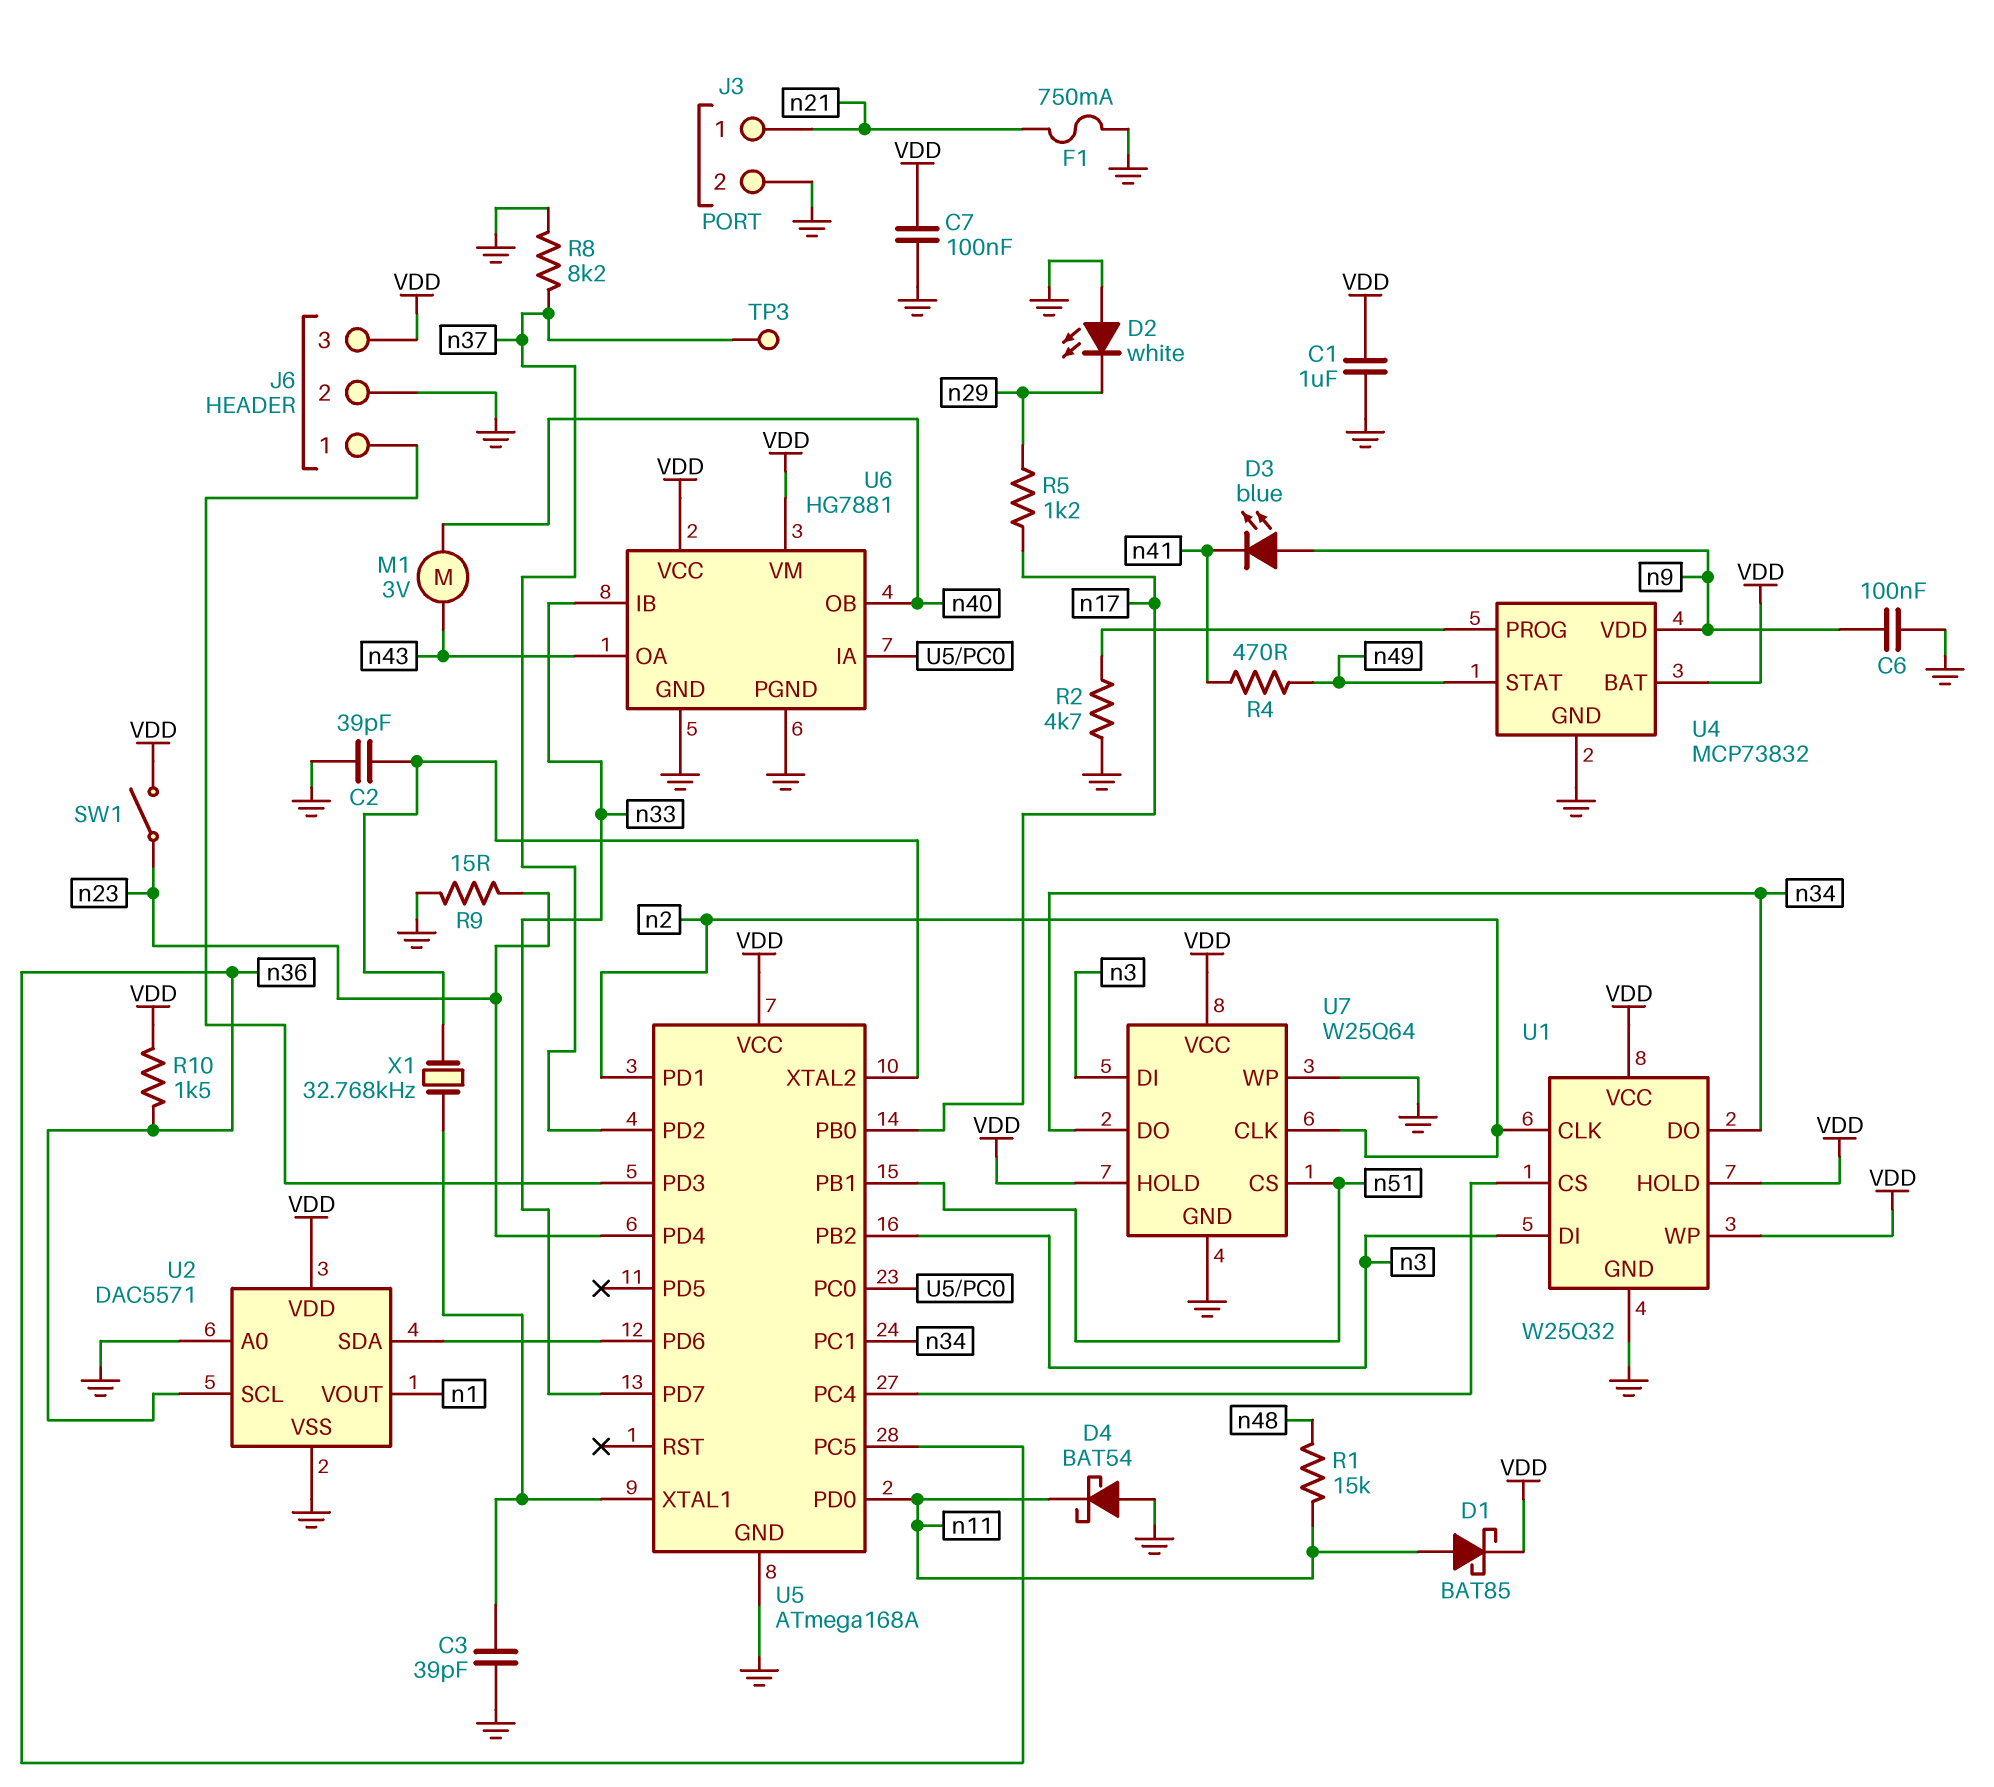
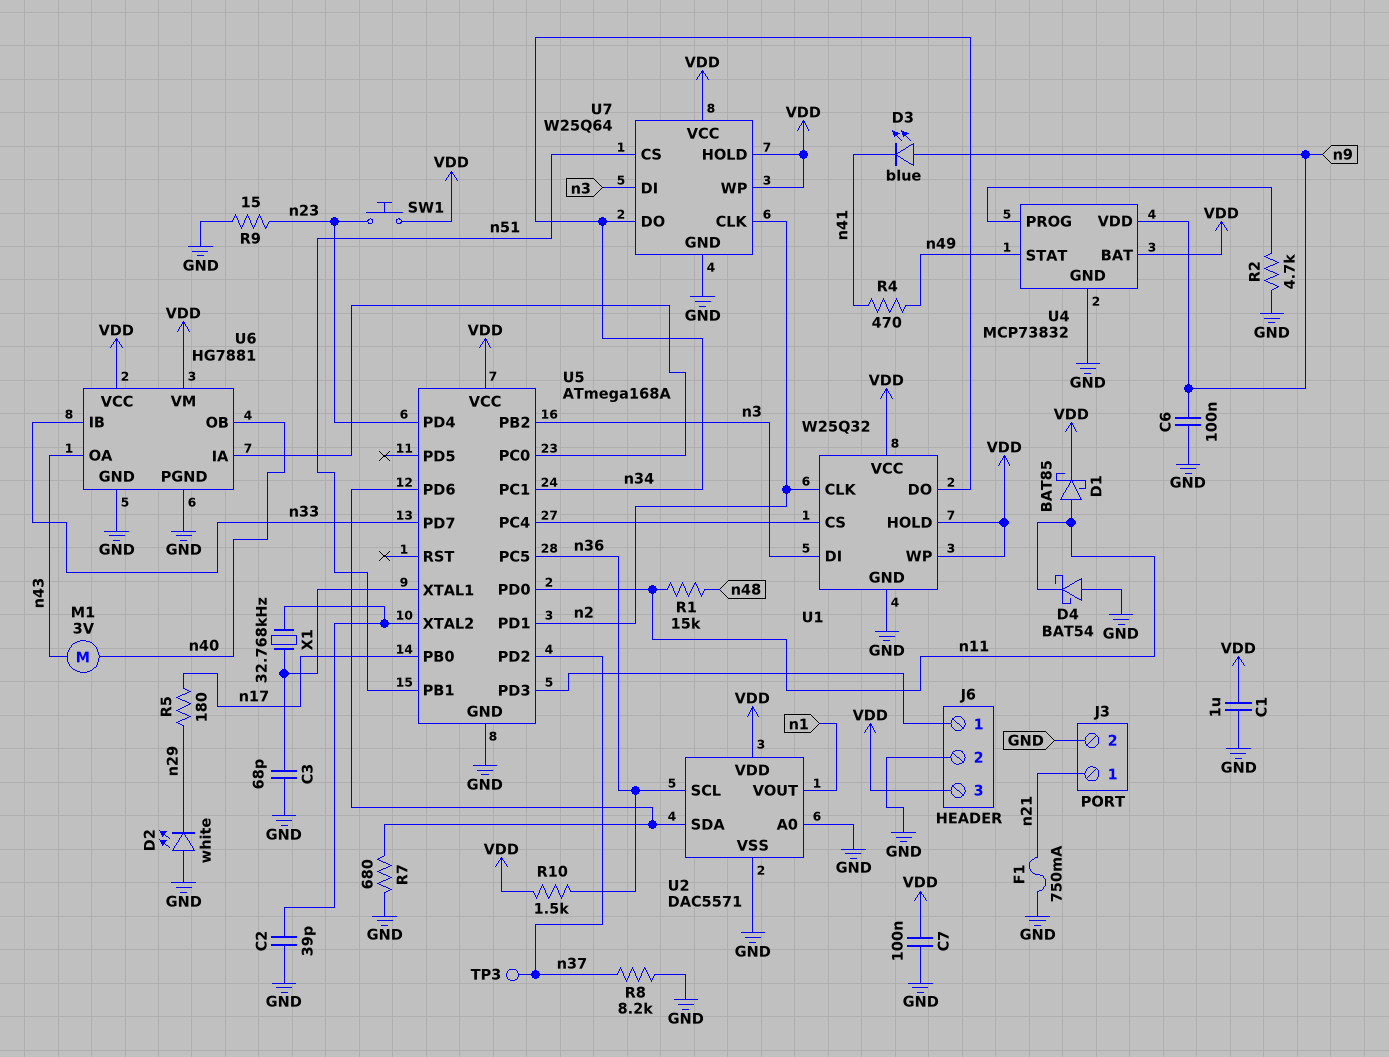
C3: 39pF (GND, U5/XTAL1) -> 68pF (GND, U5/XTAL1)
R5: 1.2k (n17, n29) -> 180 (n17, n29)
R7: none -> 680 (GND, U2/SDA)
SW1: switch (VDD, n23) -> button (VDD, n23)
U7 pin WP: GND -> VDD

